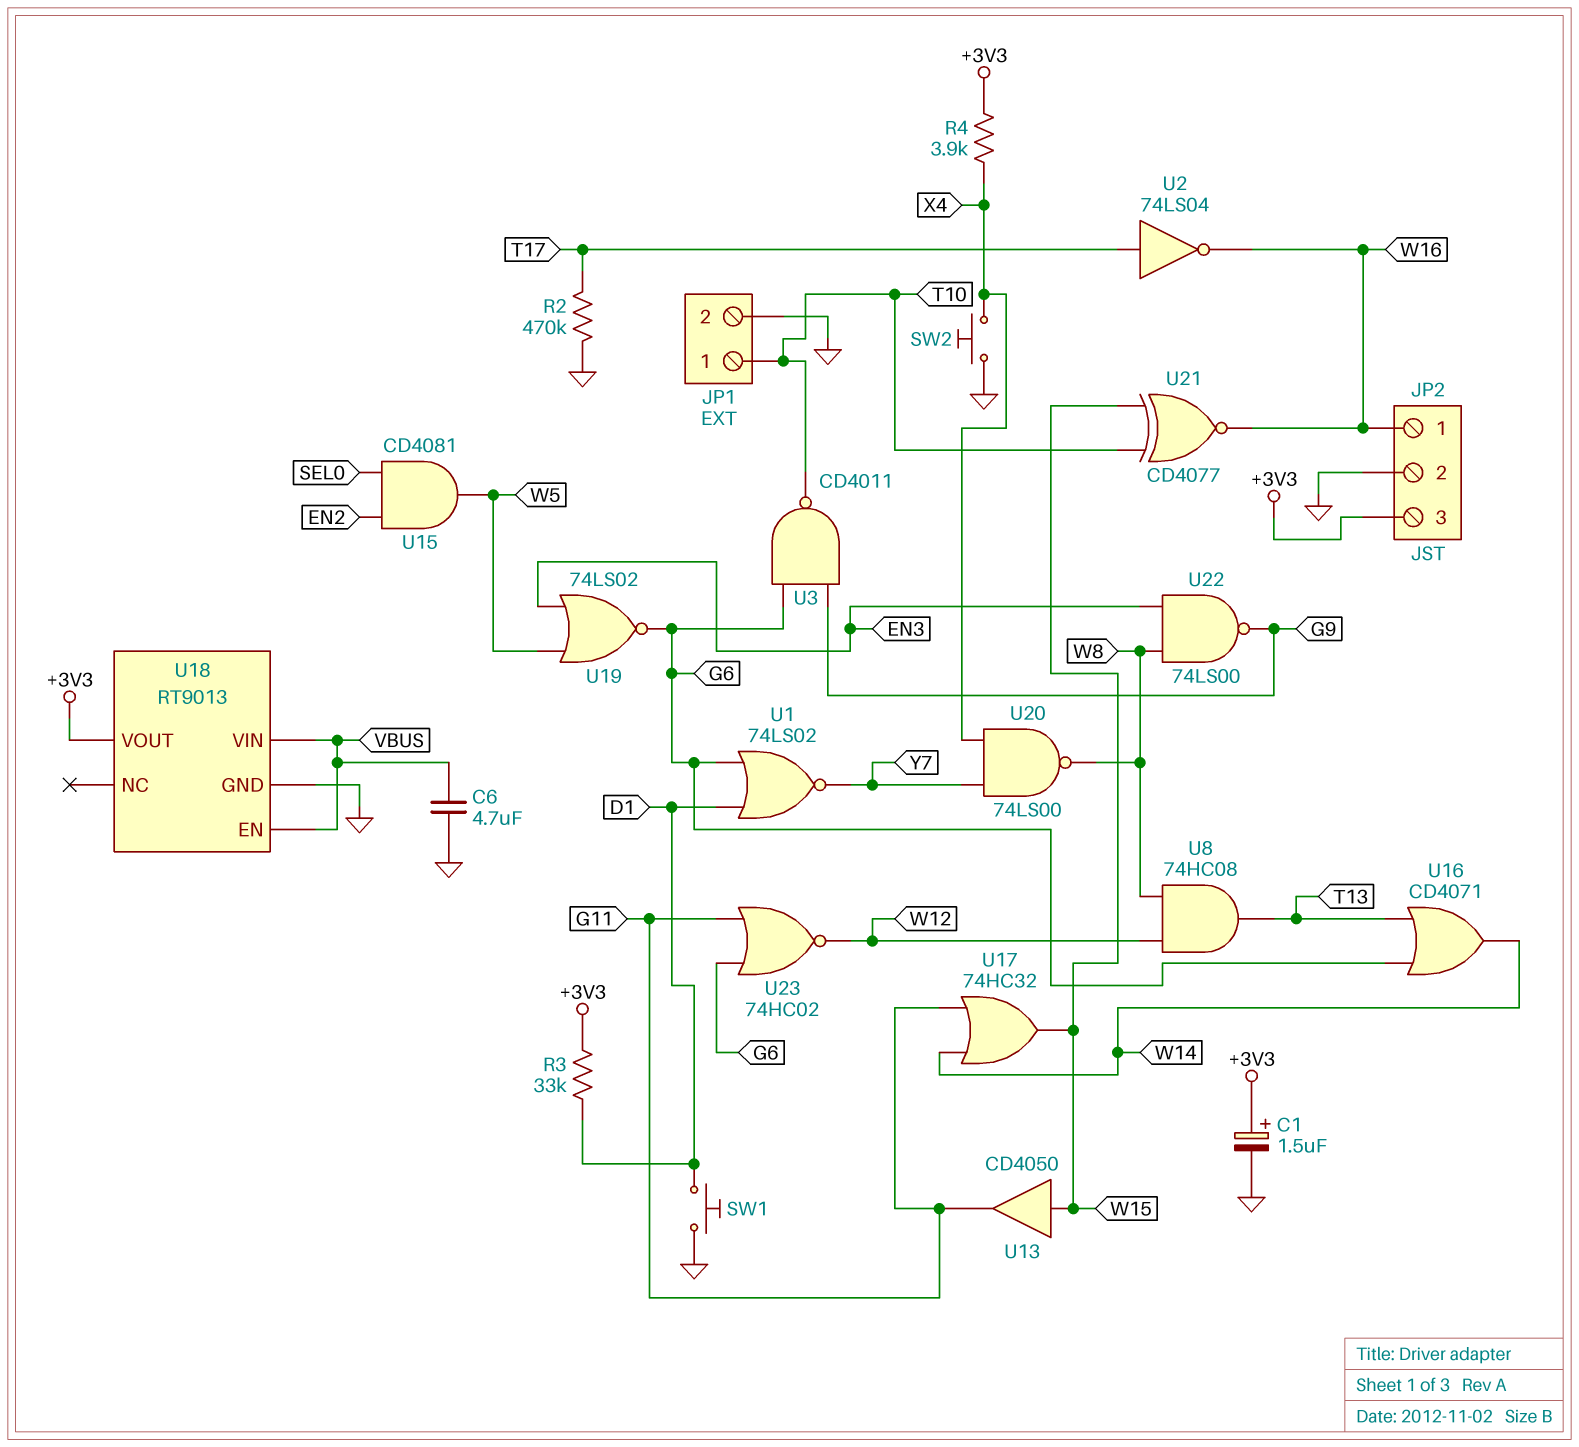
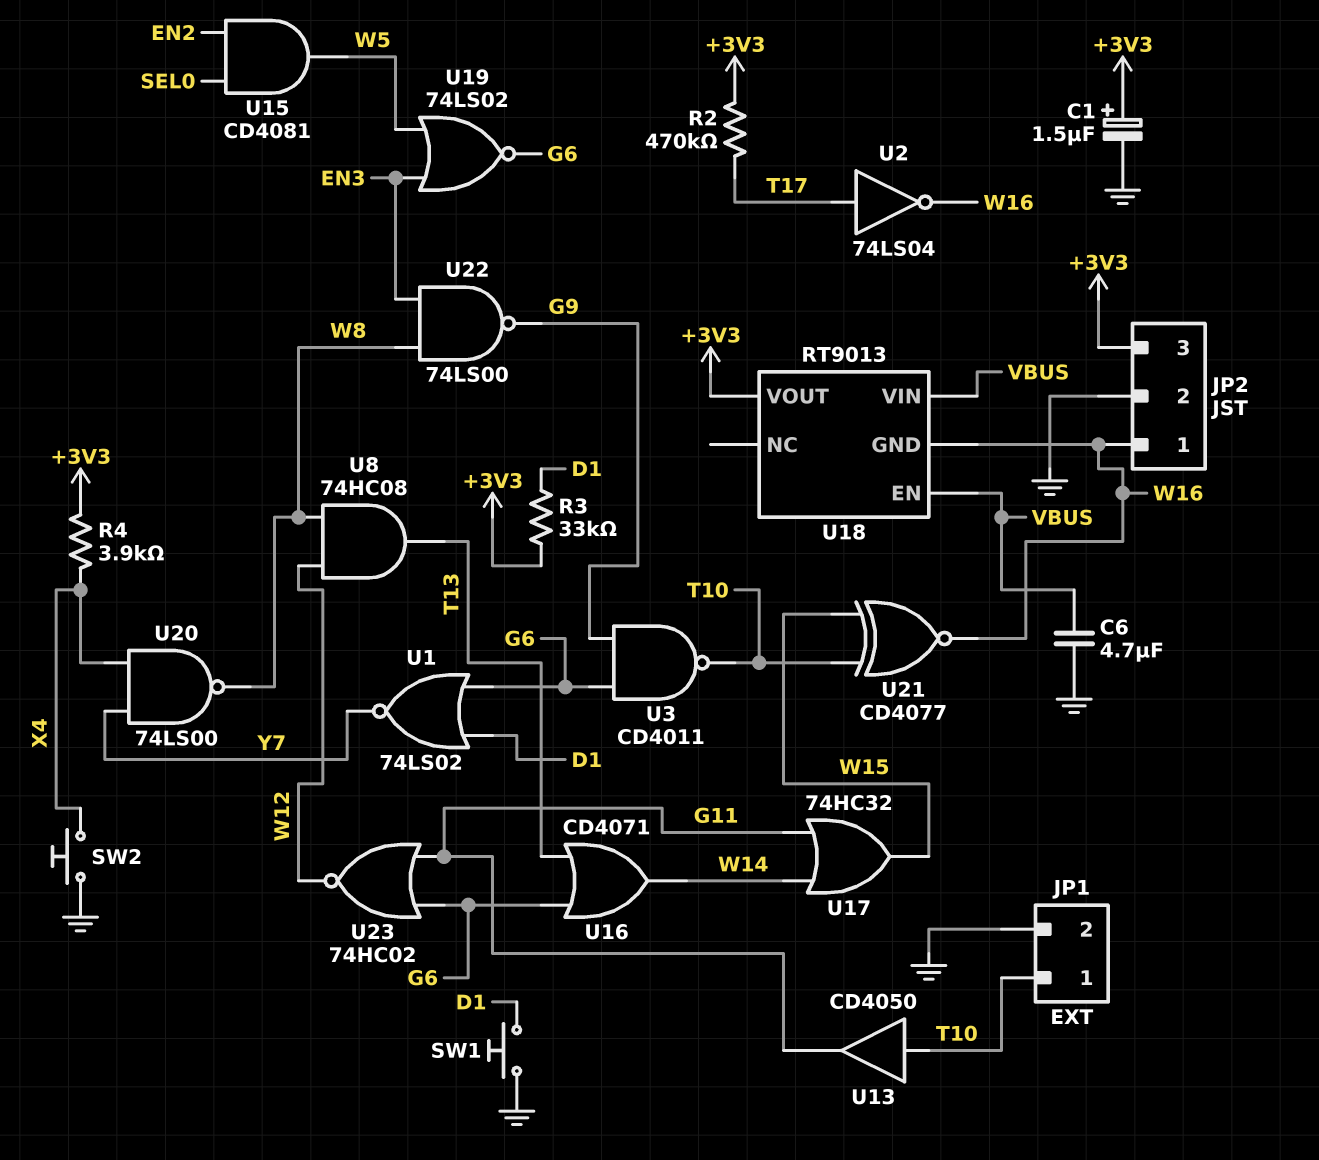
R2: 470k (GND, T17) -> 470k (+3V3, T17)
U13: buffer CD4050 (in W15, out G11) -> buffer CD4050 (in T10, out G11)
U18 pin GND: GND -> W16

